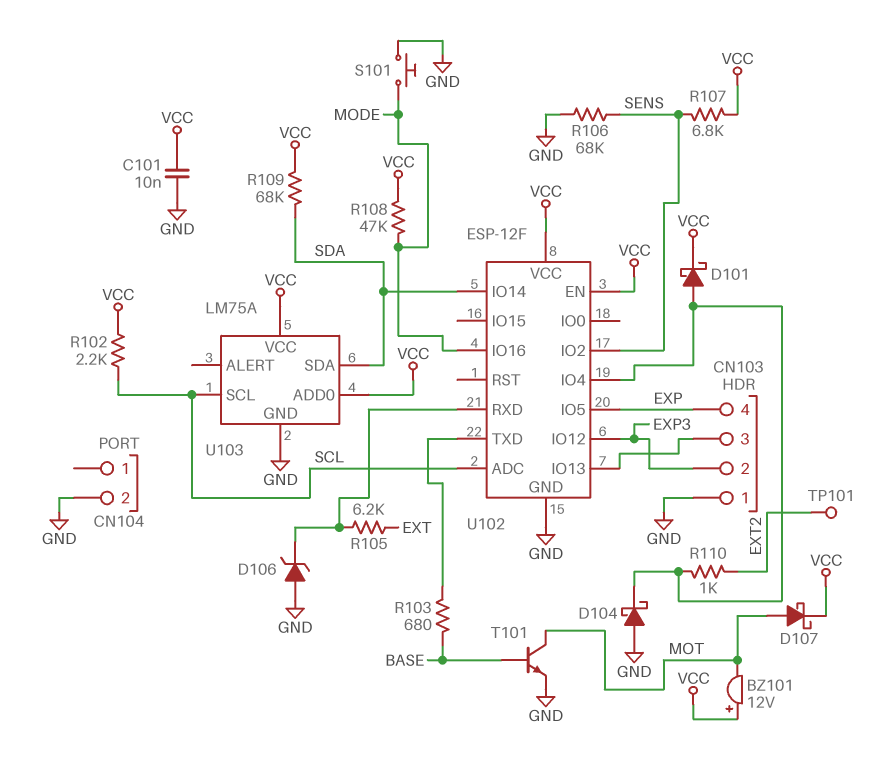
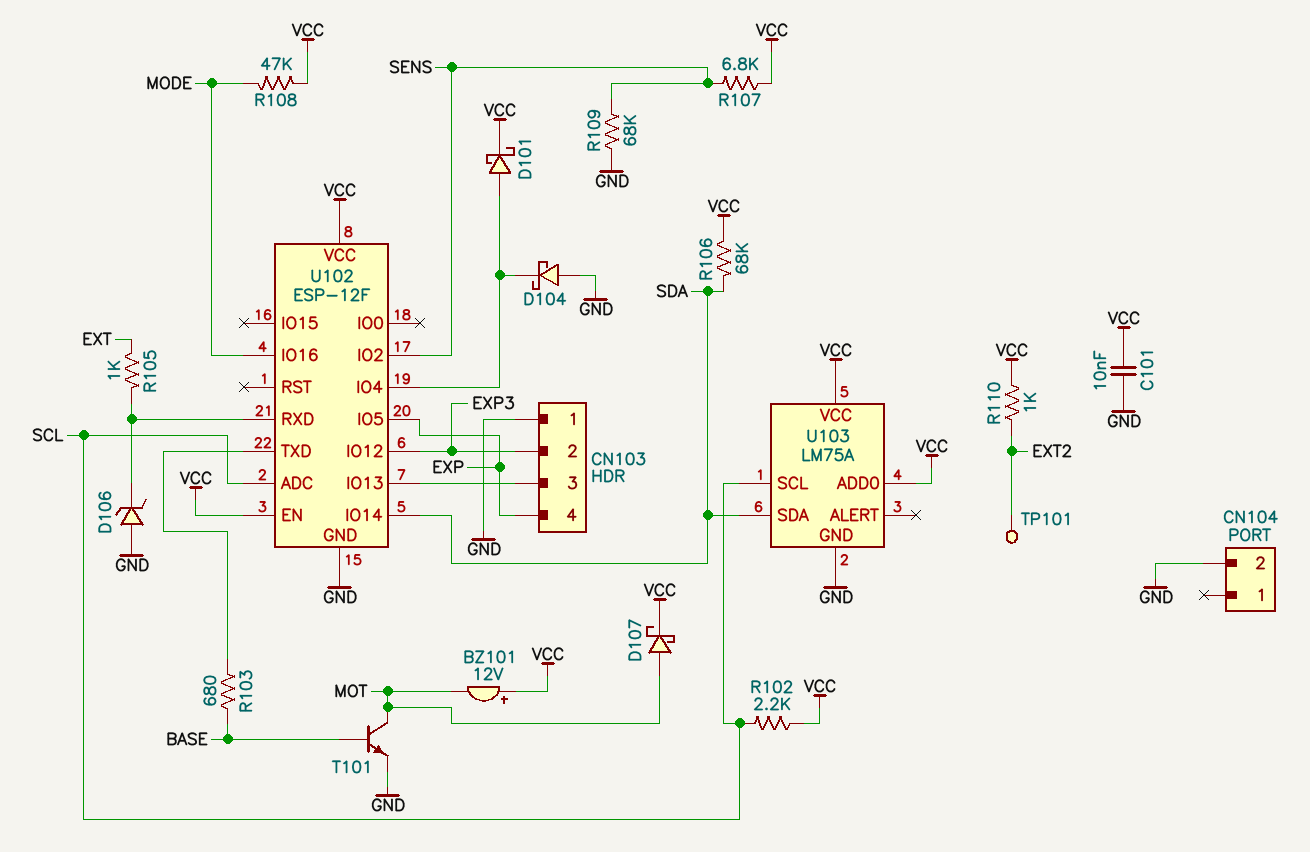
R105: 6.2k (EXT, U102/RXD) -> 1k (EXT, U102/RXD)
R106: 68k (GND, SENS) -> 68k (SDA, VCC)
R109: 68k (SDA, VCC) -> 68k (GND, SENS)
R110: 1k (EXT2, U102/IO4) -> 1k (EXT2, VCC)
S101: button (GND, MODE) -> none

